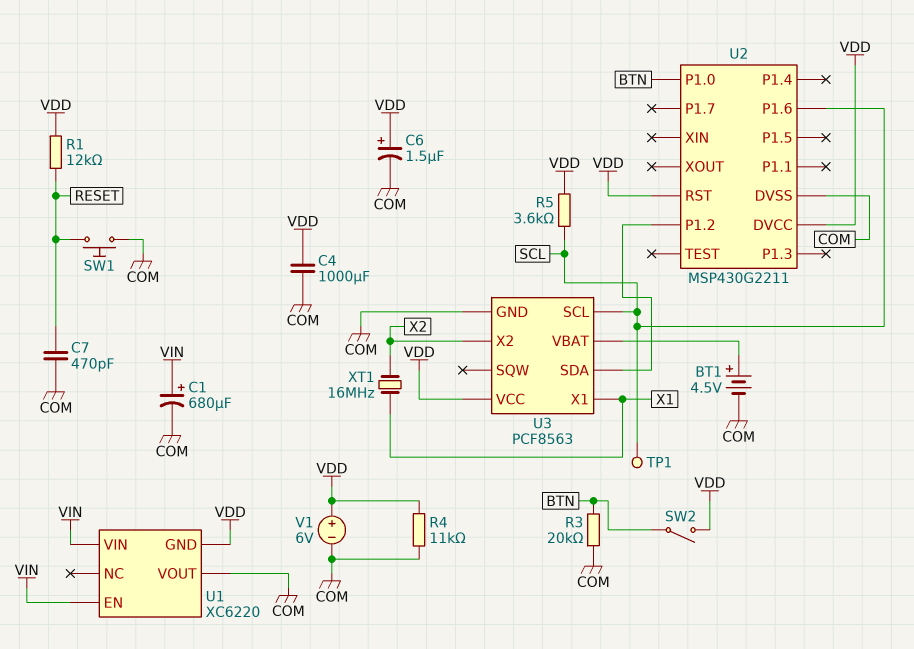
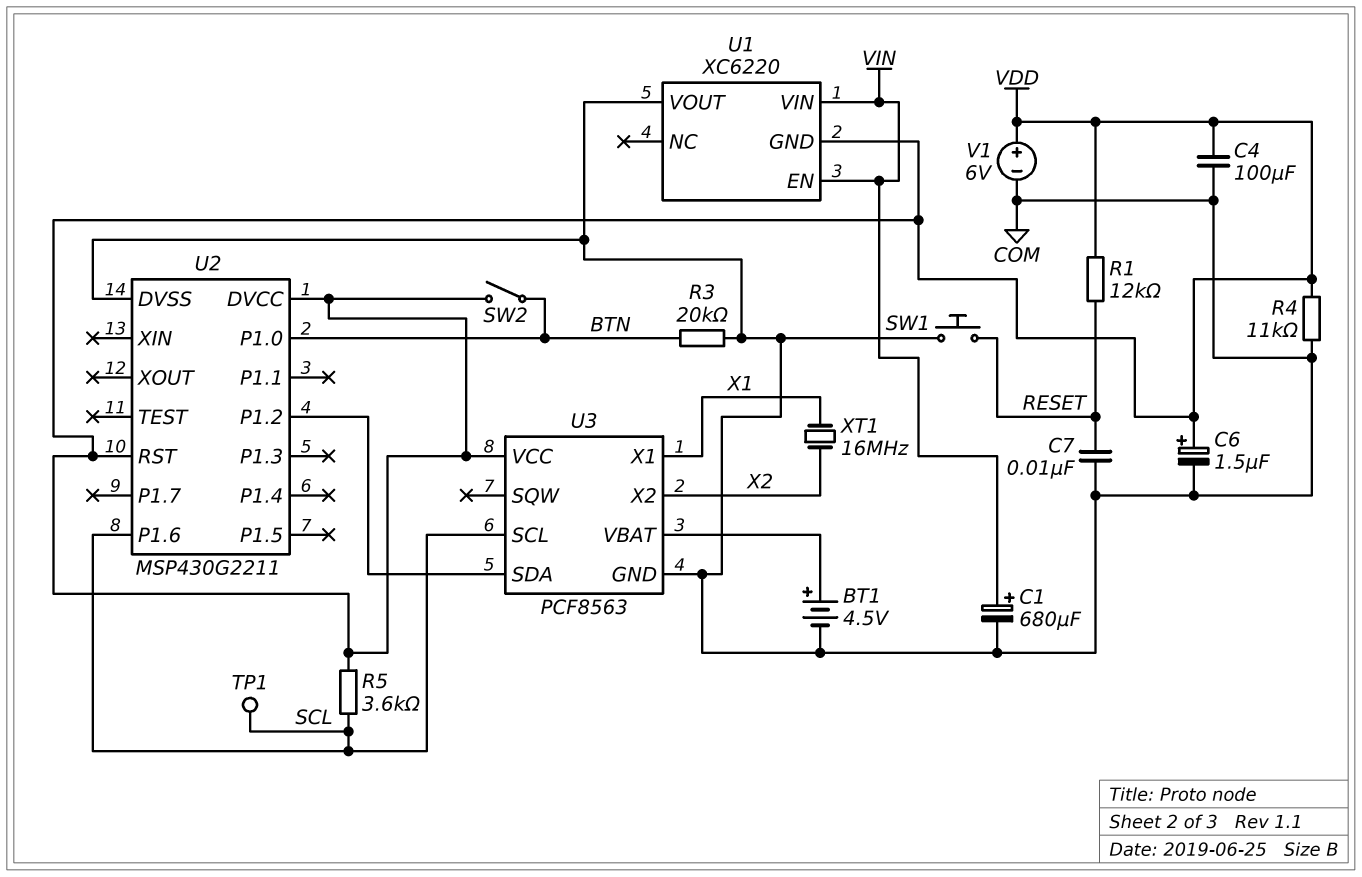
C4: 1000uF (COM, VDD) -> 100uF (COM, VDD)
C7: 470pF (COM, RESET) -> 10nF (COM, RESET)

